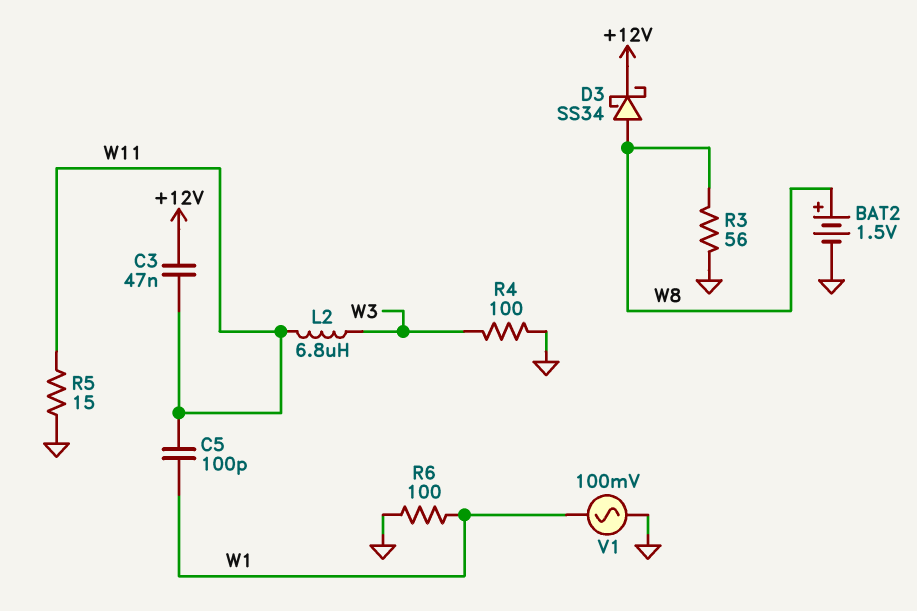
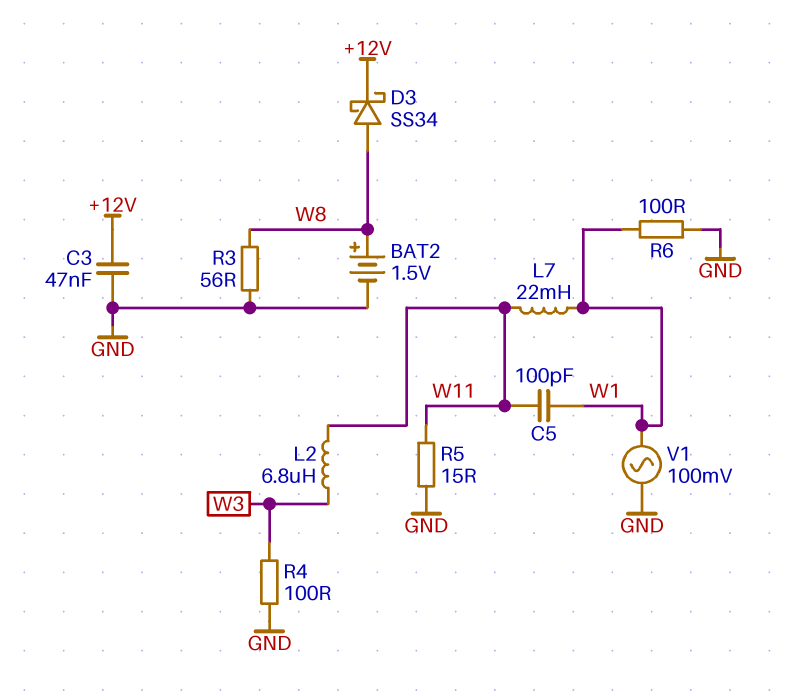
C3: 47nF (+12V, W11) -> 47nF (+12V, GND)
L7: none -> 22mH (W1, W11)

